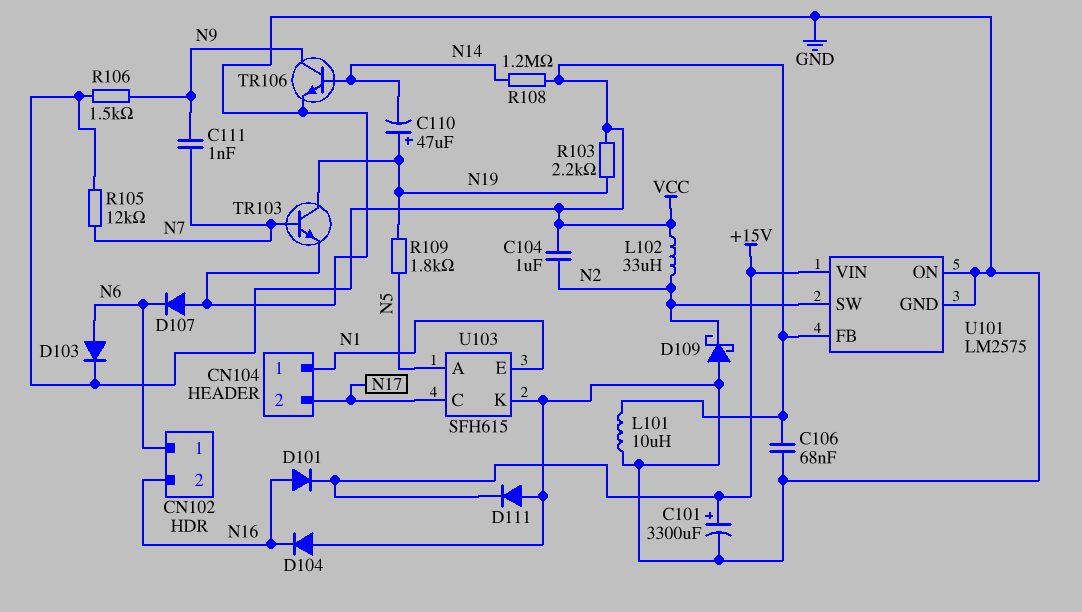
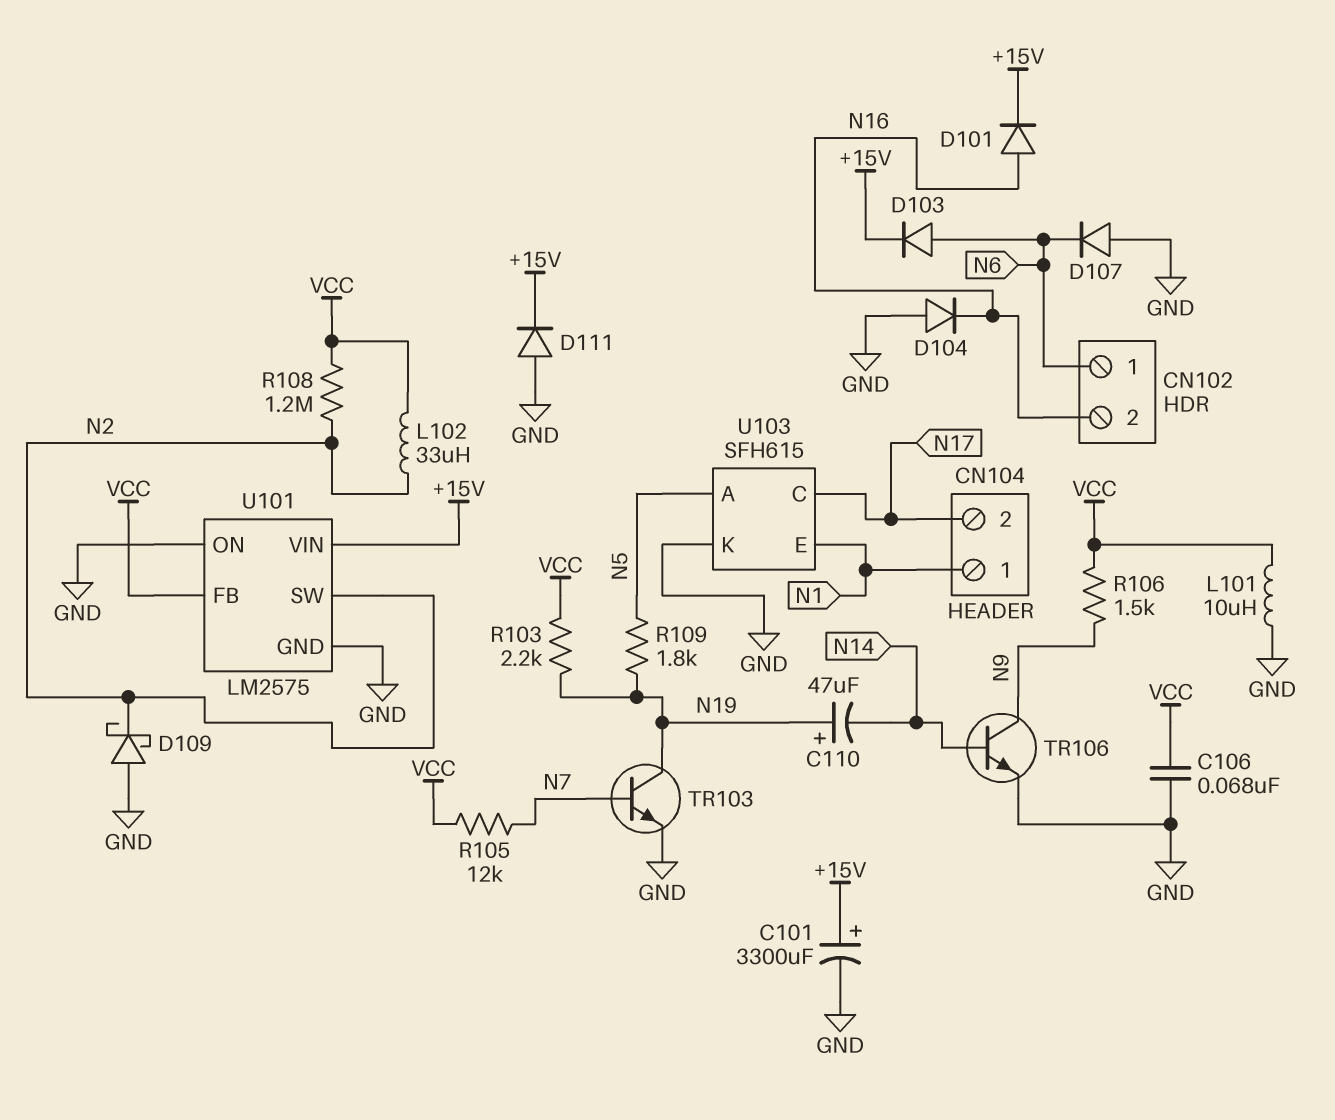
C104: 1uF (N2, VCC) -> none
C111: 1nF (N7, N9) -> none
D103: diode (A N6, K VCC) -> diode (A N6, K +15V)
R108: 1.2M (N14, VCC) -> 1.2M (N2, VCC)

